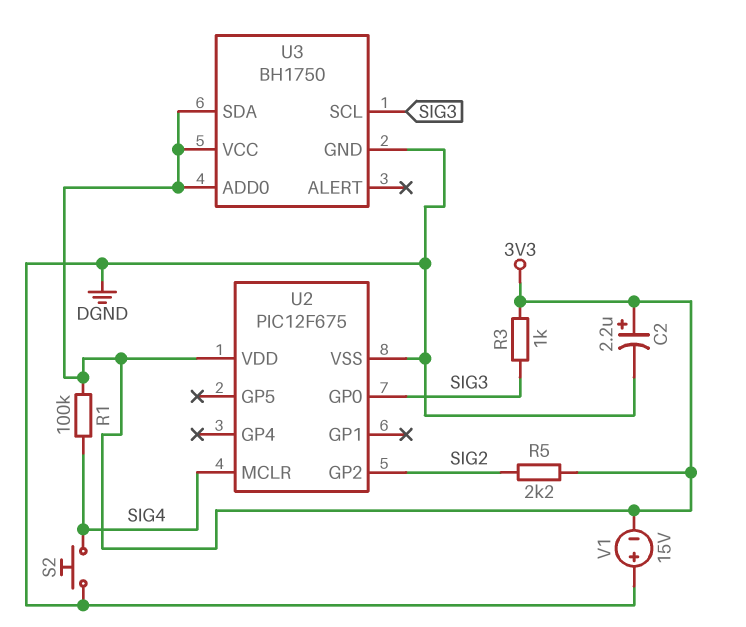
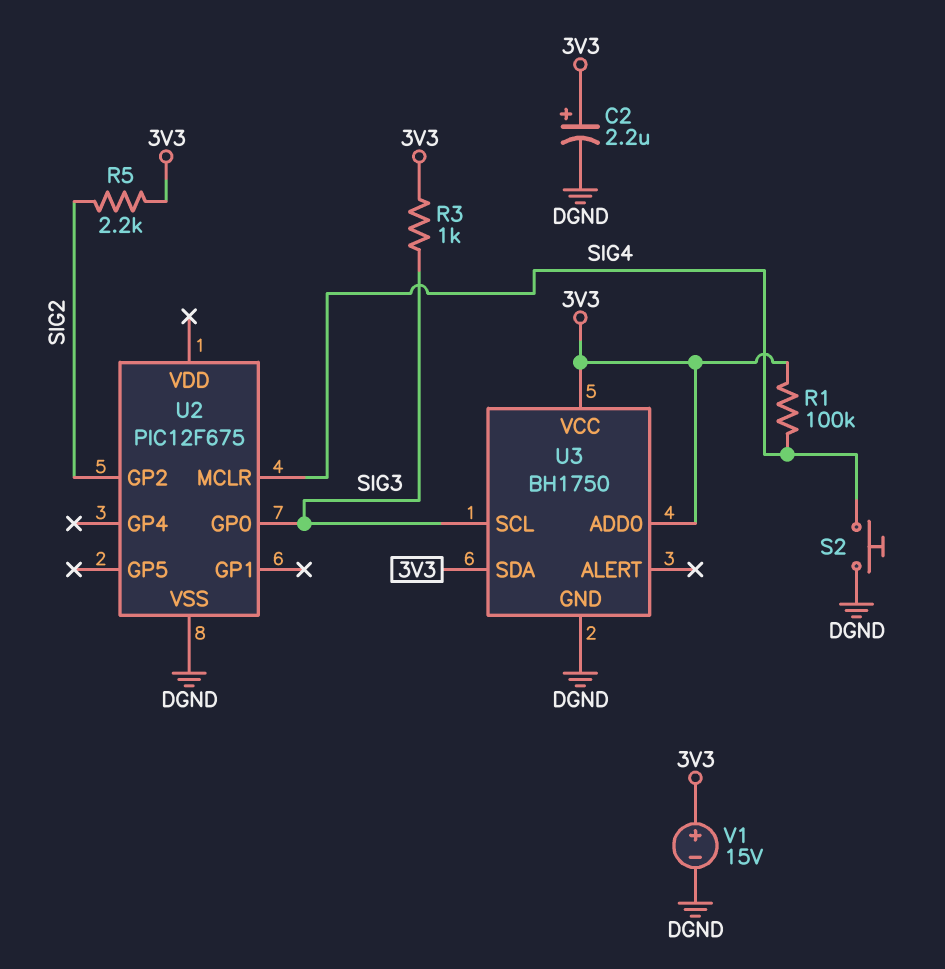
U2 pin VDD: 3V3 -> none
V1: 15V (plus DGND, minus 3V3) -> 15V (plus 3V3, minus DGND)

